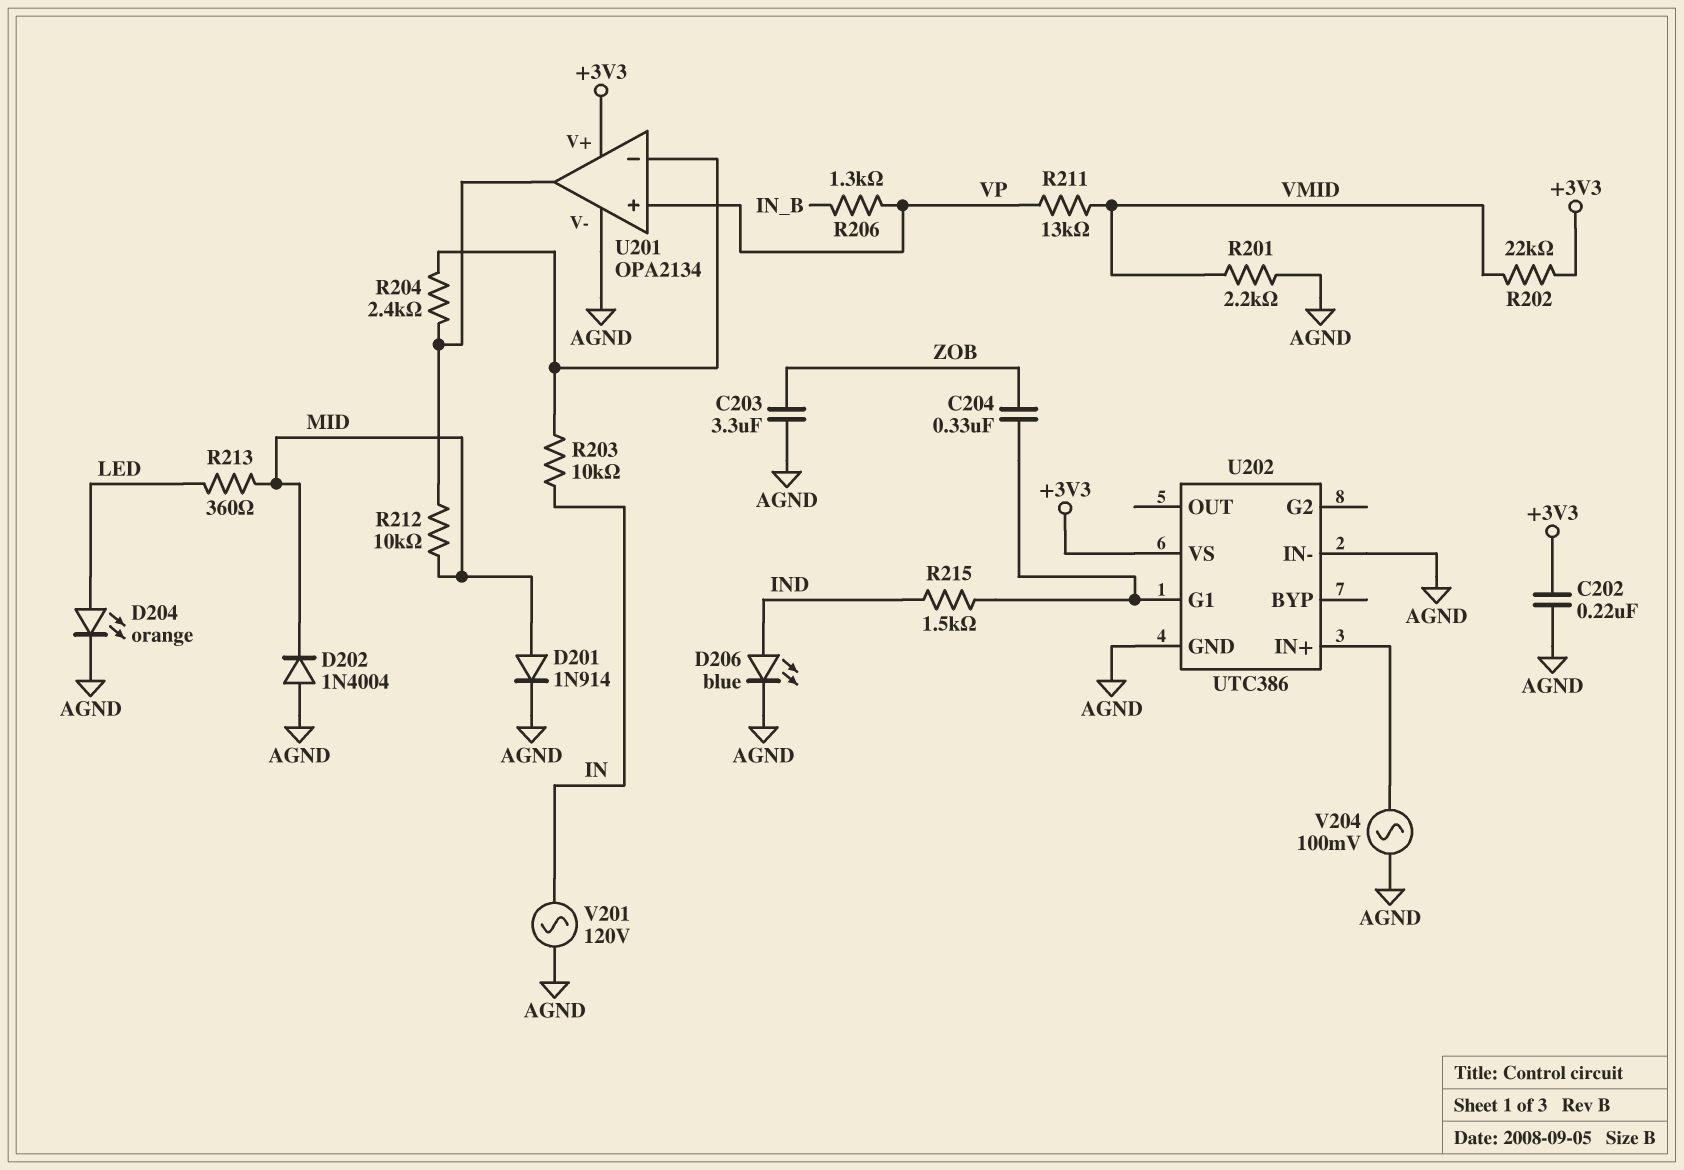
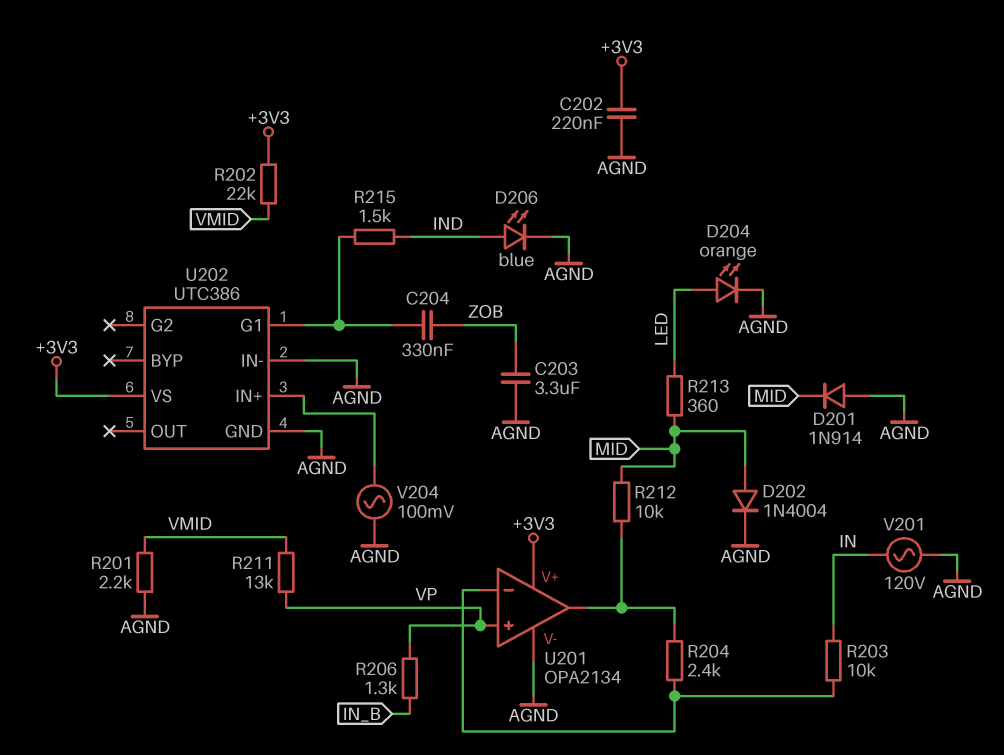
D201: diode 1N914 (A MID, K AGND) -> diode 1N914 (A AGND, K MID)
D202: diode 1N4004 (A AGND, K MID) -> diode 1N4004 (A MID, K AGND)

